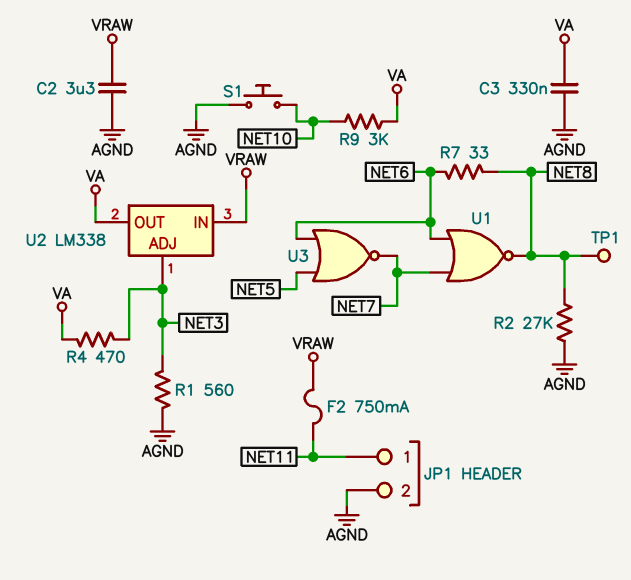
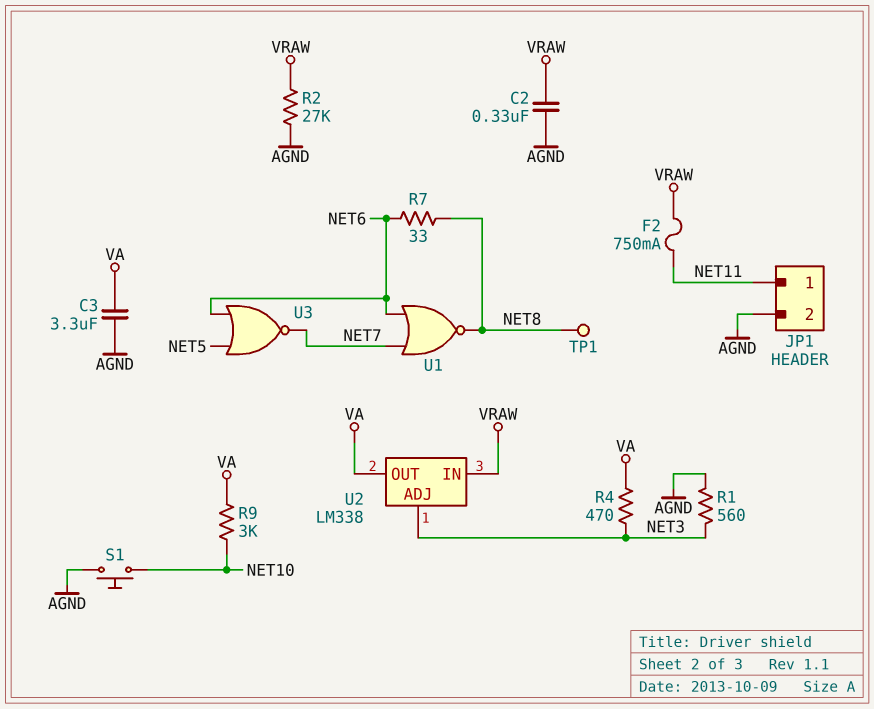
C2: 3.3uF (AGND, VRAW) -> 330nF (AGND, VRAW)
C3: 330nF (AGND, VA) -> 3.3uF (AGND, VA)
R2: 27k (AGND, NET8) -> 27k (AGND, VRAW)

